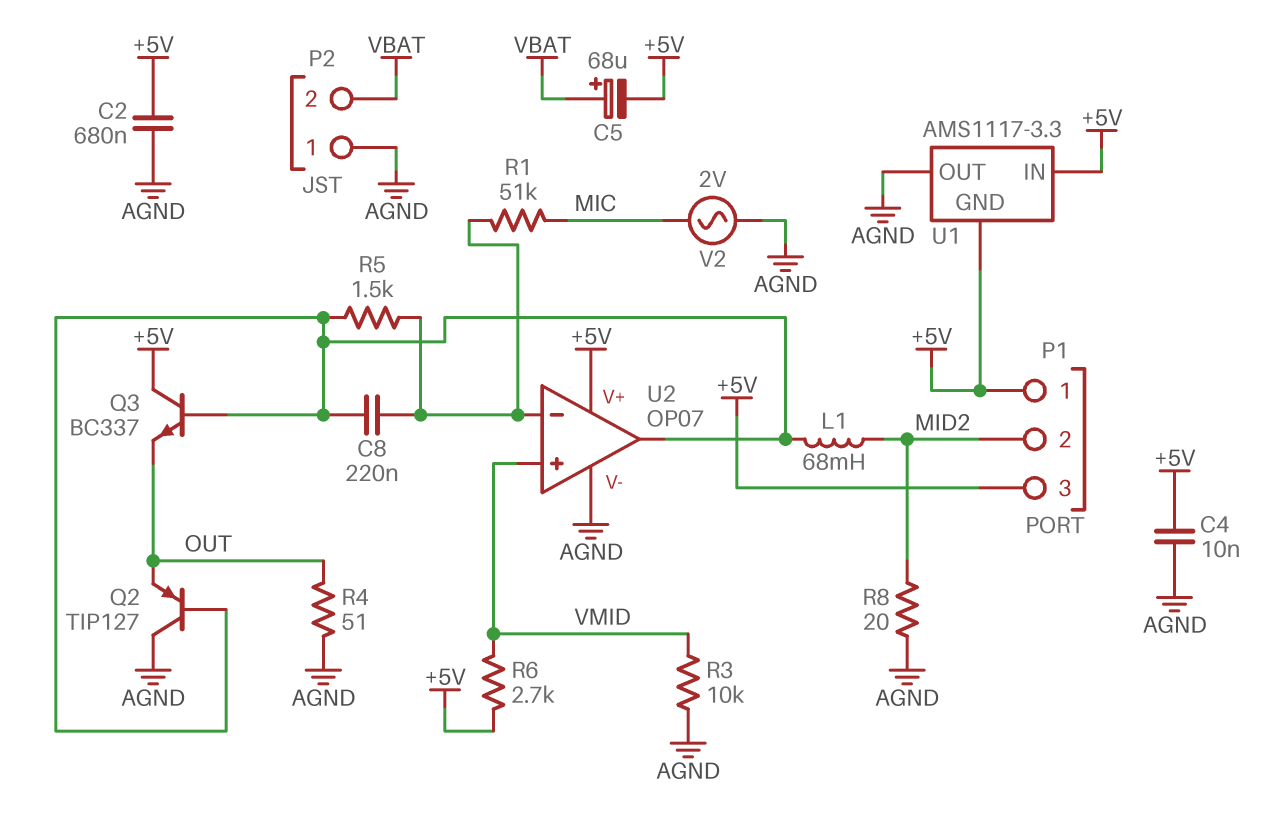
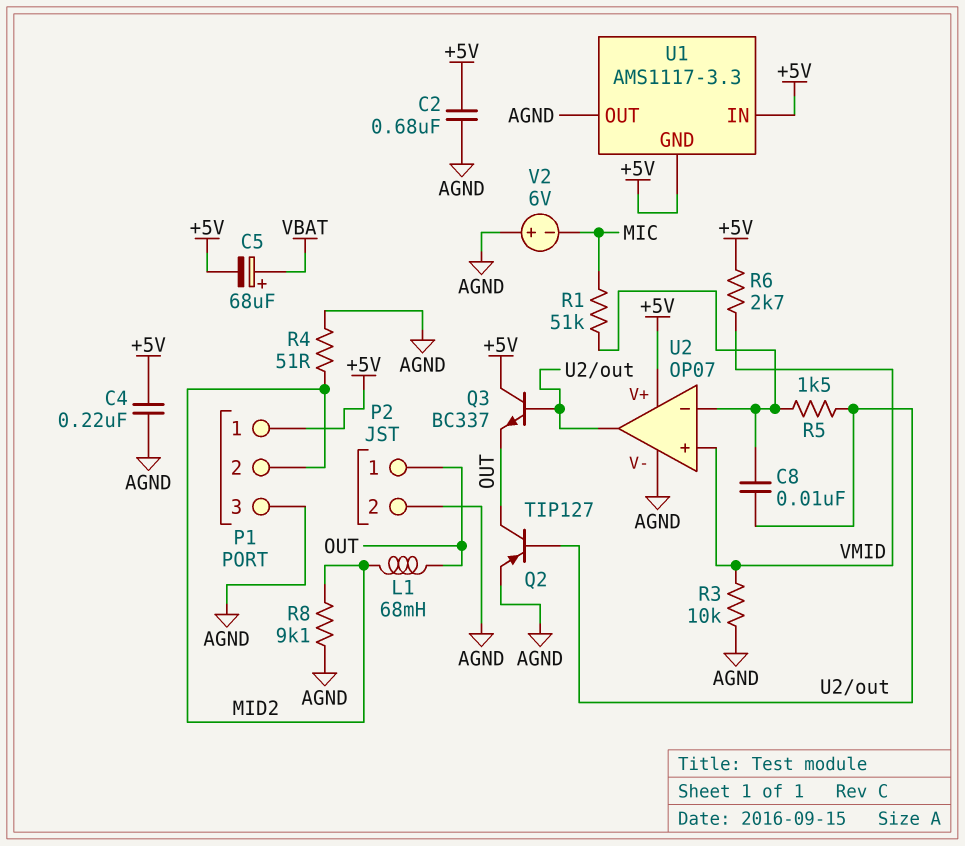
C4: 10nF (+5V, AGND) -> 220nF (+5V, AGND)
C8: 220nF (U2/in-, U2/out) -> 10nF (U2/in-, U2/out)
L1: 68mH (MID2, U2/out) -> 68mH (MID2, OUT)
P1 pin 3: +5V -> AGND
P2 pin 1: AGND -> OUT
P2 pin 2: VBAT -> AGND
Q2: PNP TIP127 (B U2/out, C AGND, E OUT) -> PNP TIP127 (B U2/out, C OUT, E AGND)
R4: 51 (AGND, OUT) -> 51 (AGND, MID2)
R8: 20 (AGND, MID2) -> 9.1k (AGND, MID2)
V2: AC 2V (AGND, MIC) -> 6V (plus AGND, minus MIC)

